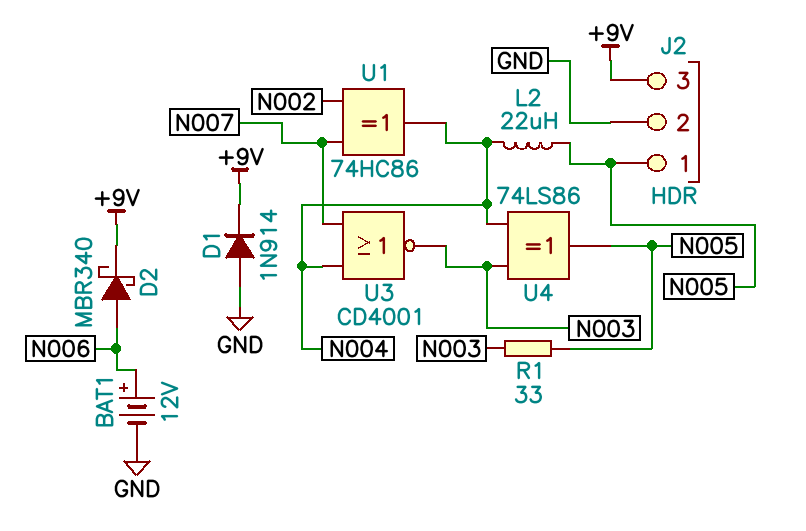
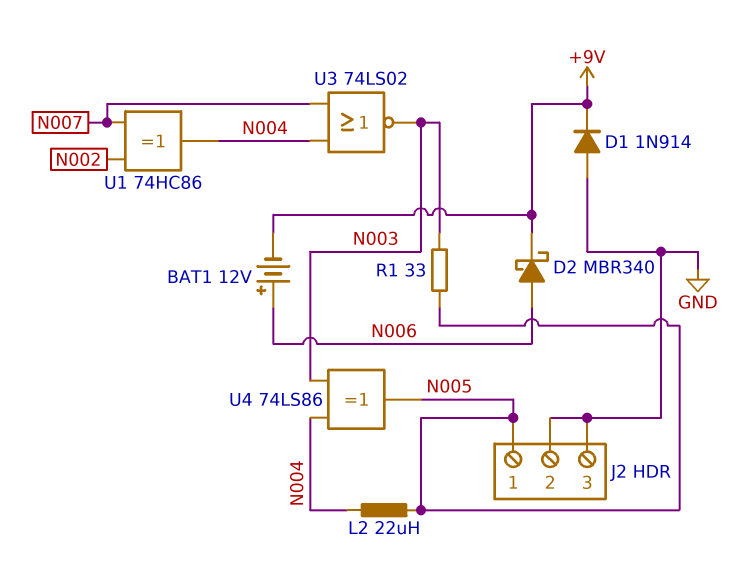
BAT1: 12V (plus N006, minus GND) -> 12V (plus N006, minus +9V)
J2 pin 3: +9V -> GND
U3: NOR CD4001 (in N004, in N007, out N003) -> NOR 74LS02 (in N004, in N007, out N003)

